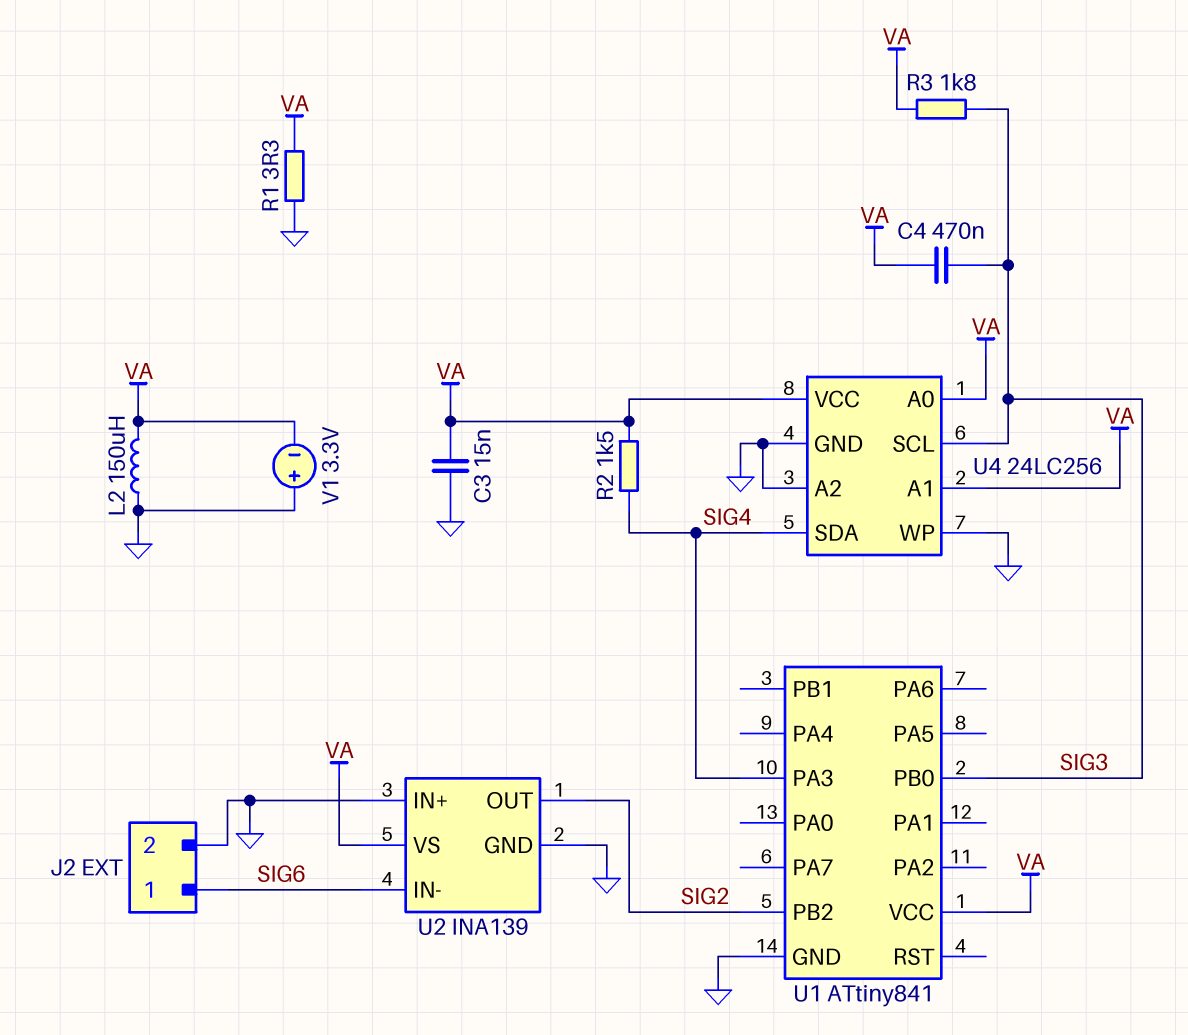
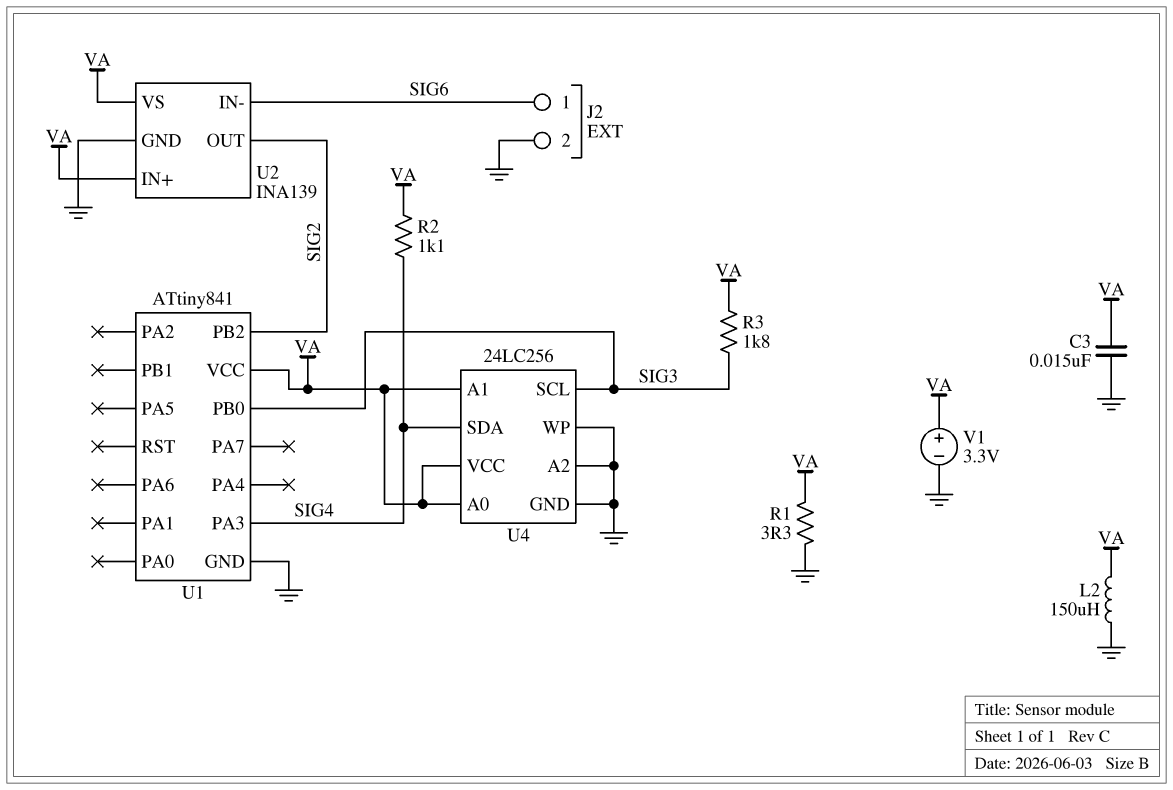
C4: 470nF (SIG3, VA) -> none
R2: 1.5k (SIG4, VA) -> 1.1k (SIG4, VA)
U2 pin IN+: GND -> VA
V1: 3.3V (plus GND, minus VA) -> 3.3V (plus VA, minus GND)

